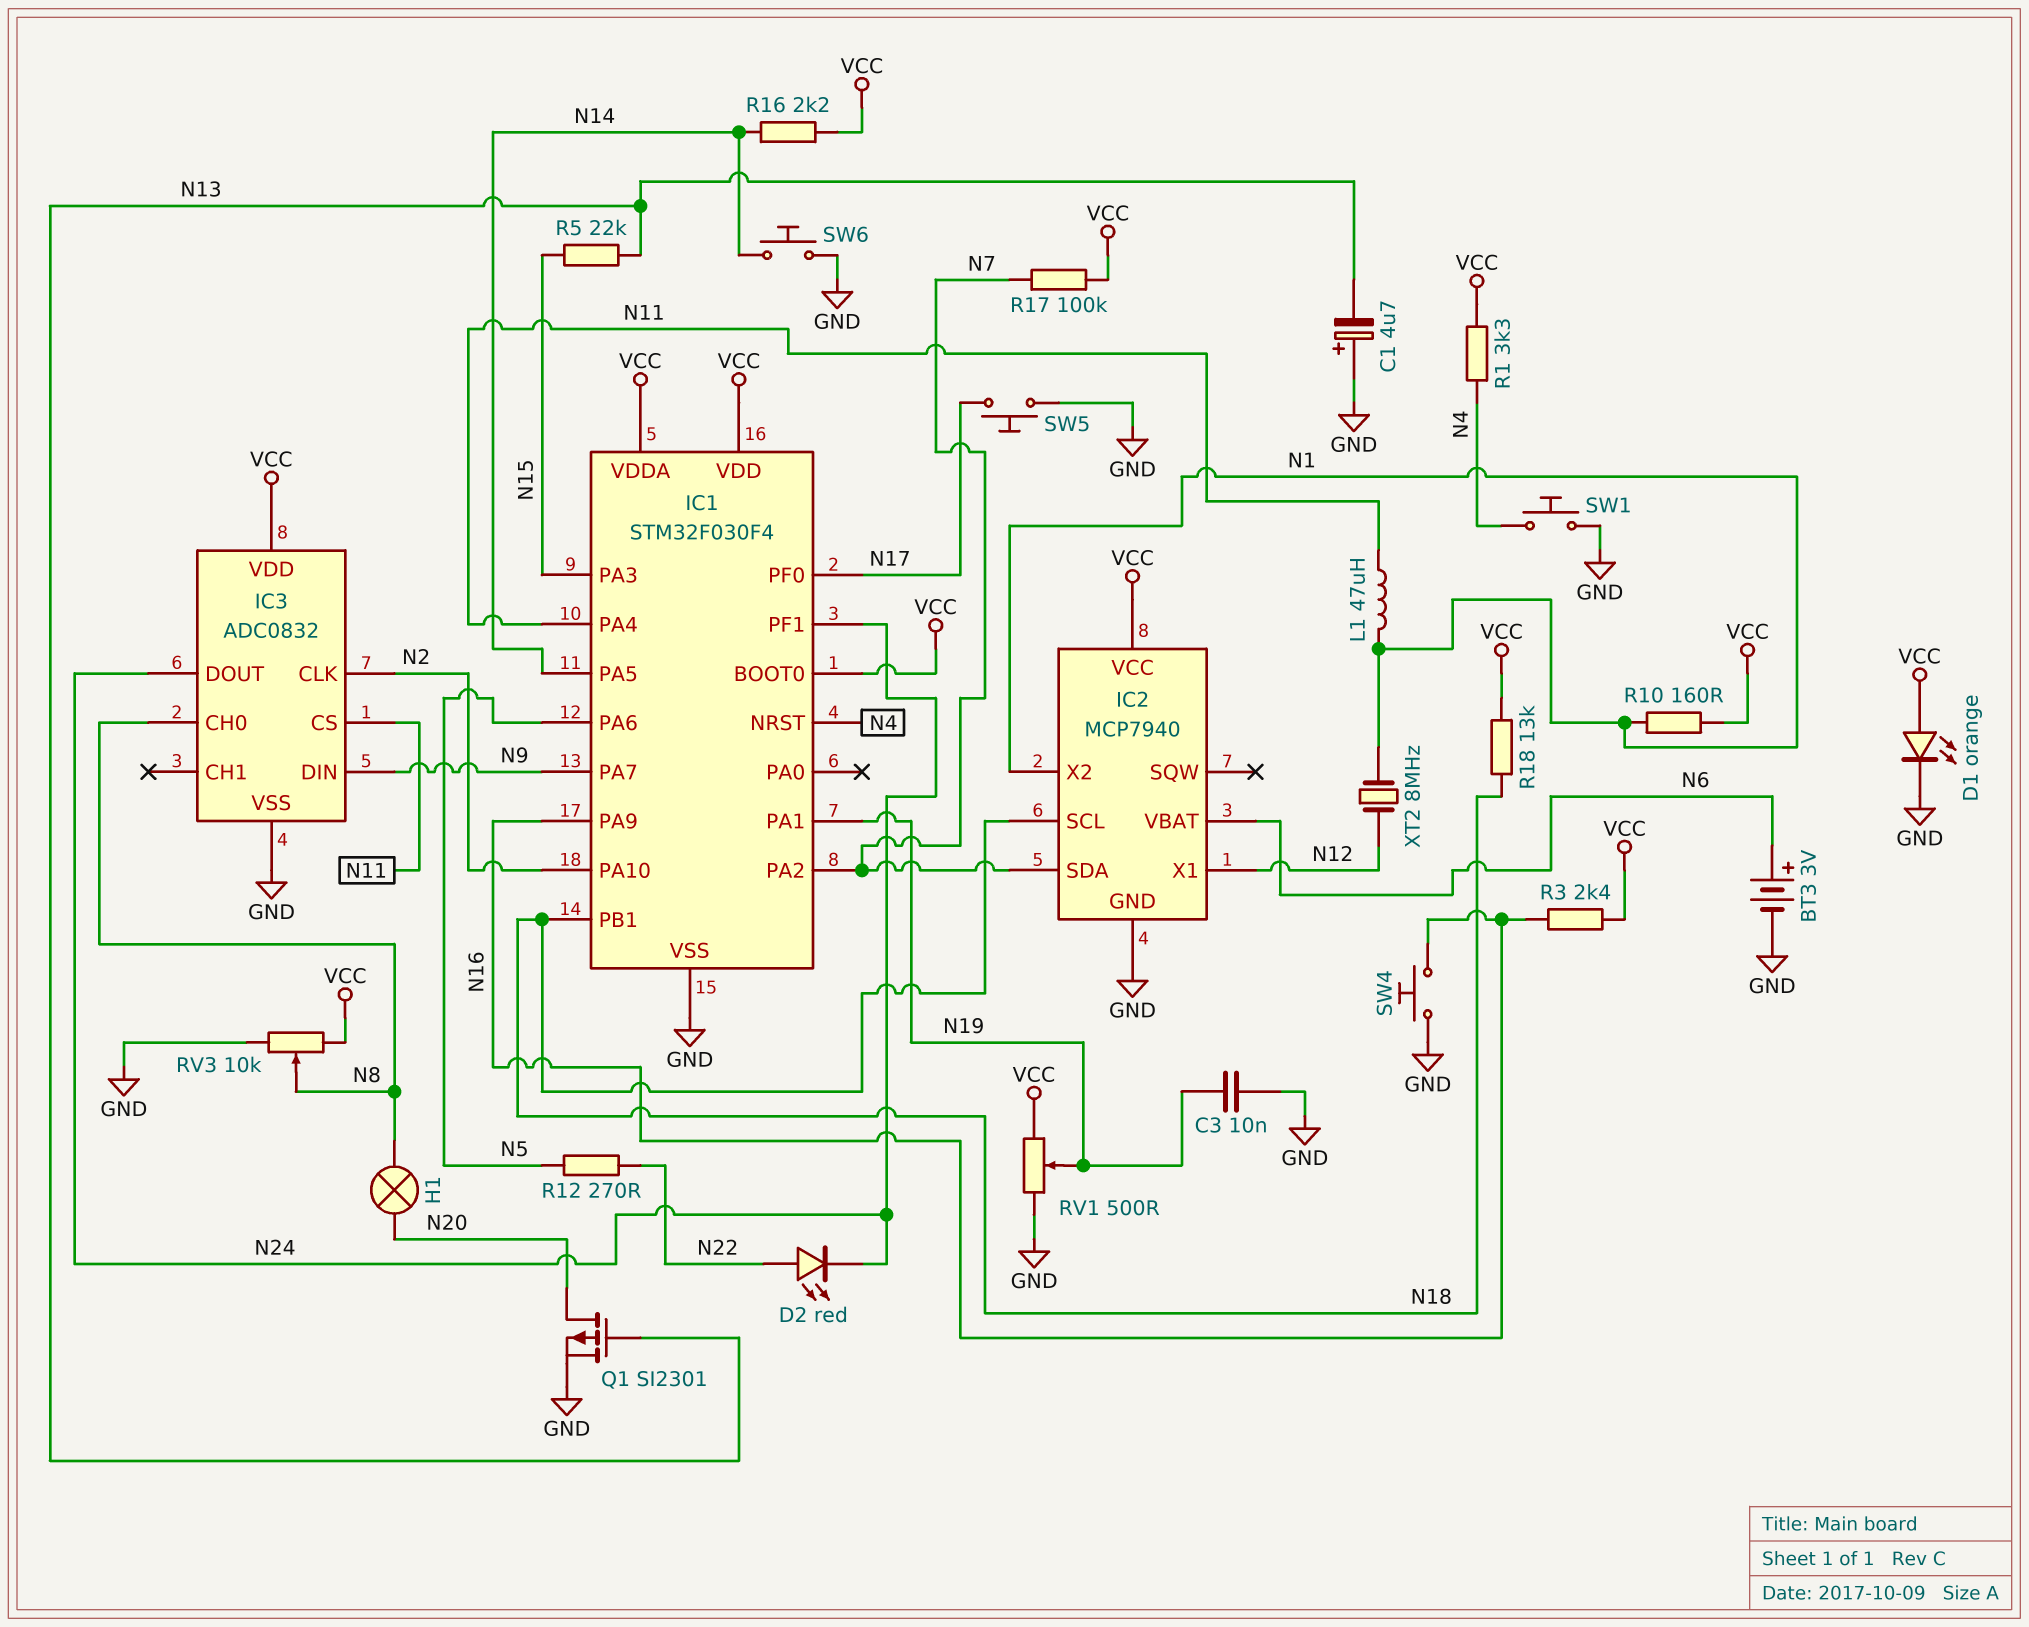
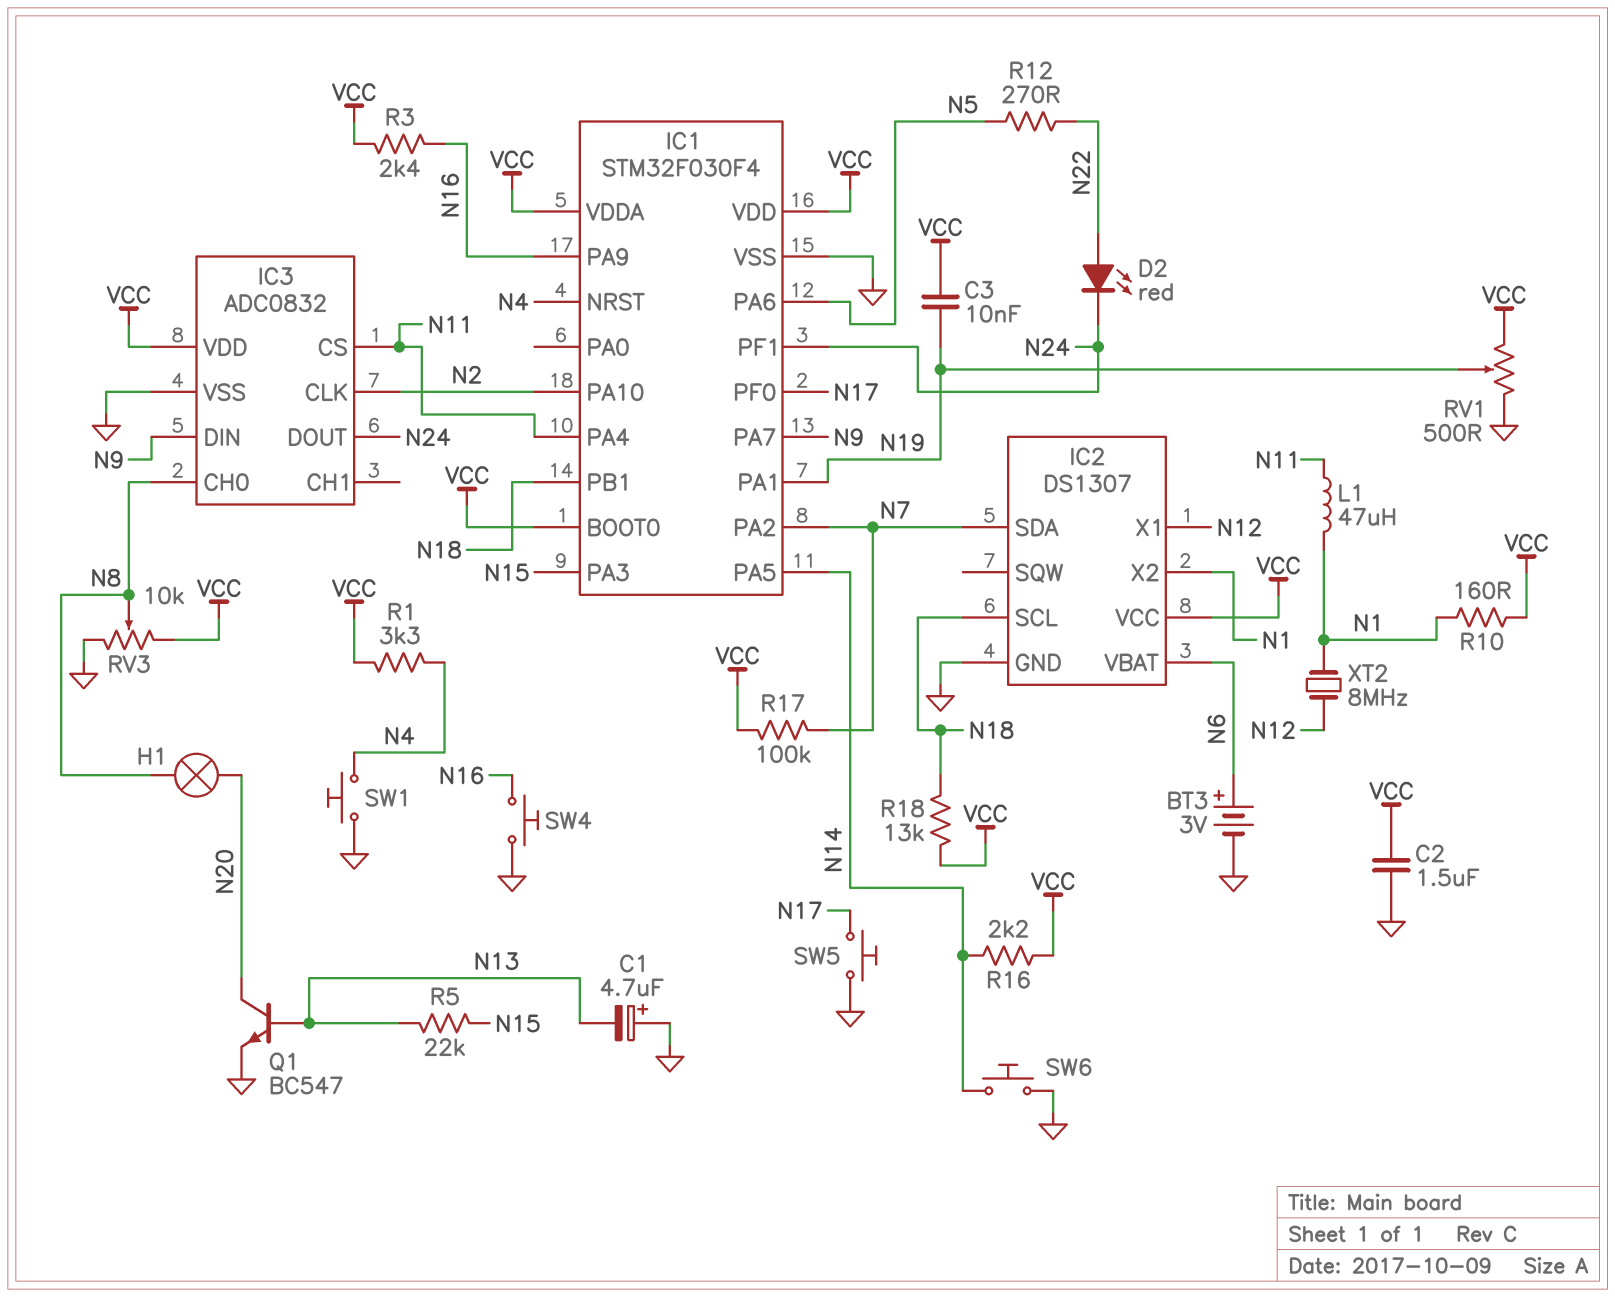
C2: none -> 1.5uF (GND, VCC)
C3: 10nF (GND, N19) -> 10nF (N19, VCC)
D1: LED orange (A VCC, K GND) -> none
IC2: MCP7940 -> DS1307
Q1: PMOS SI2301 (G N13, D N20, S GND) -> NPN BC547 (B N13, C N20, E GND)

